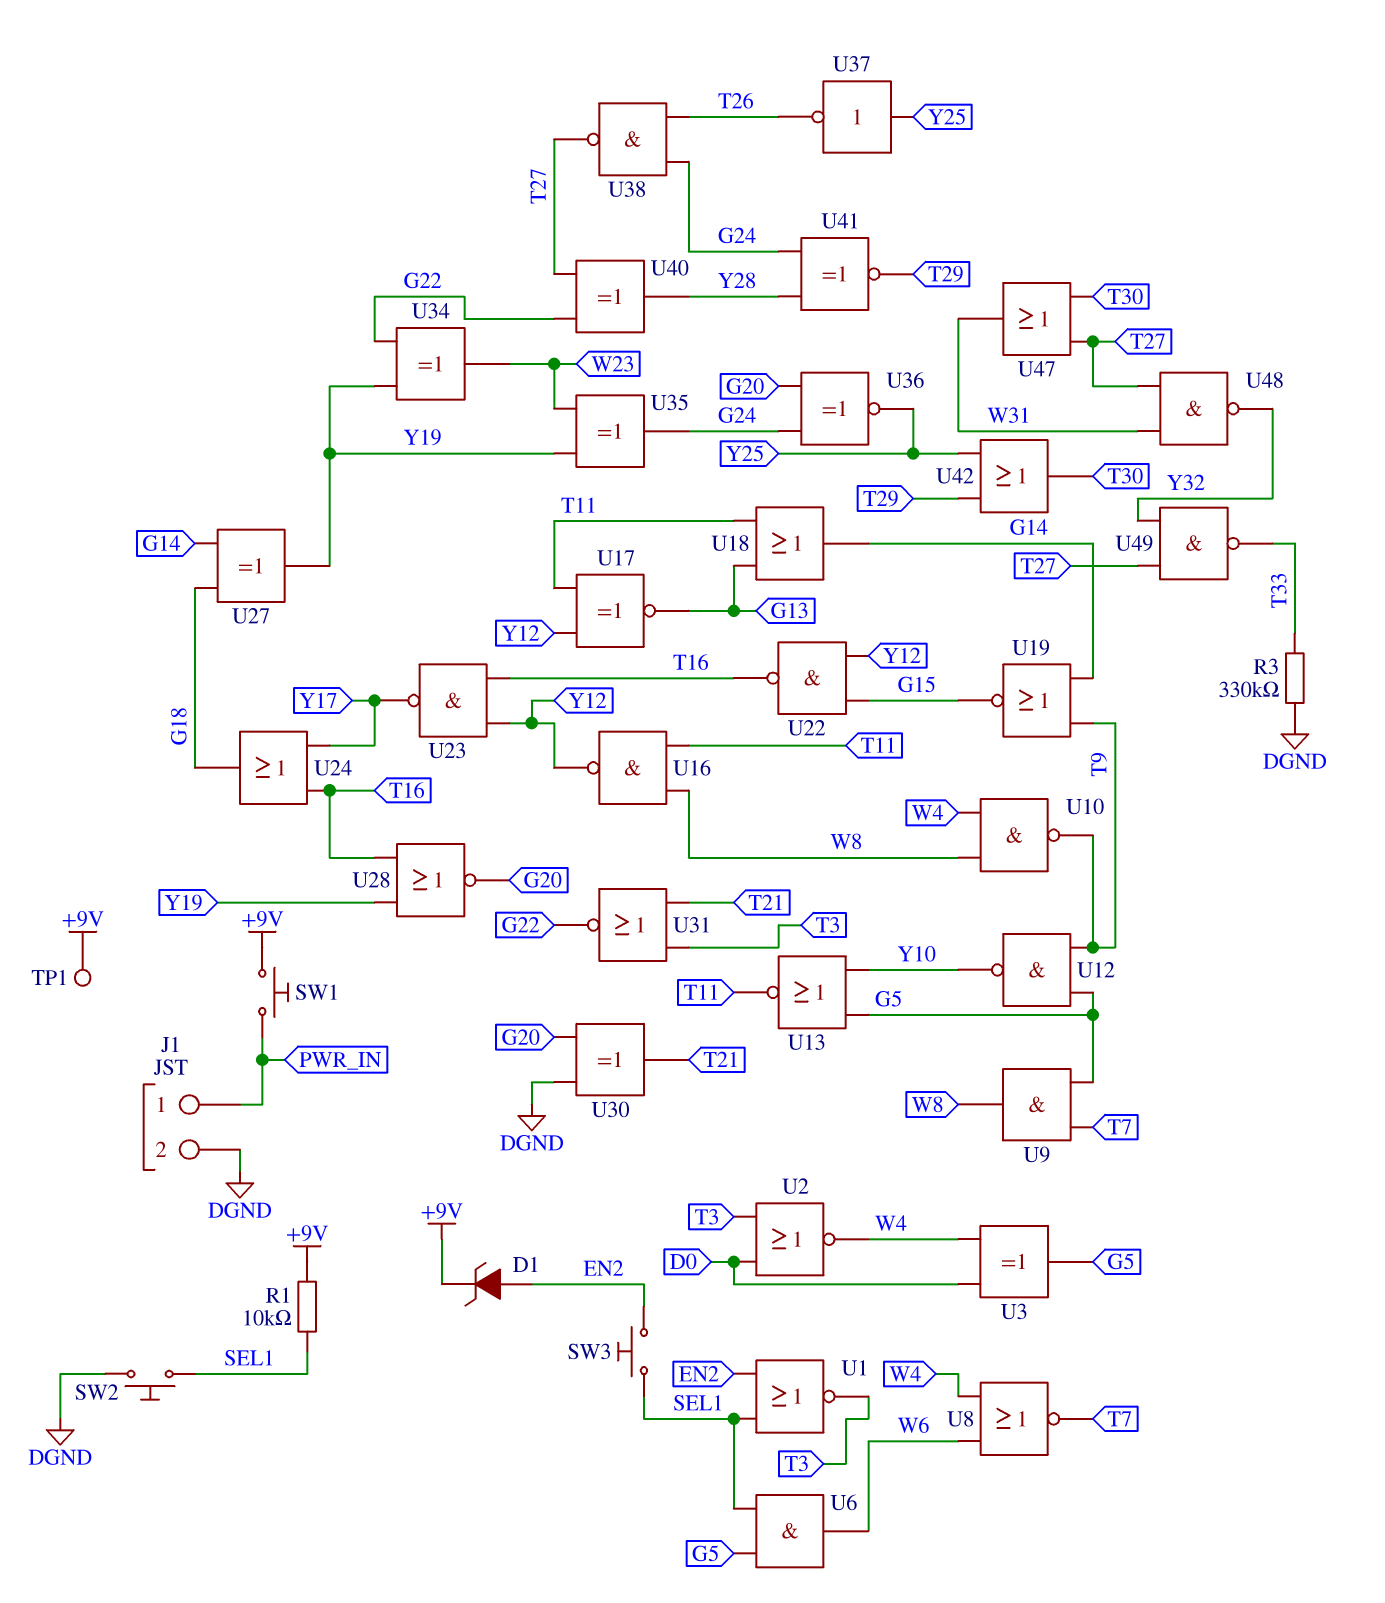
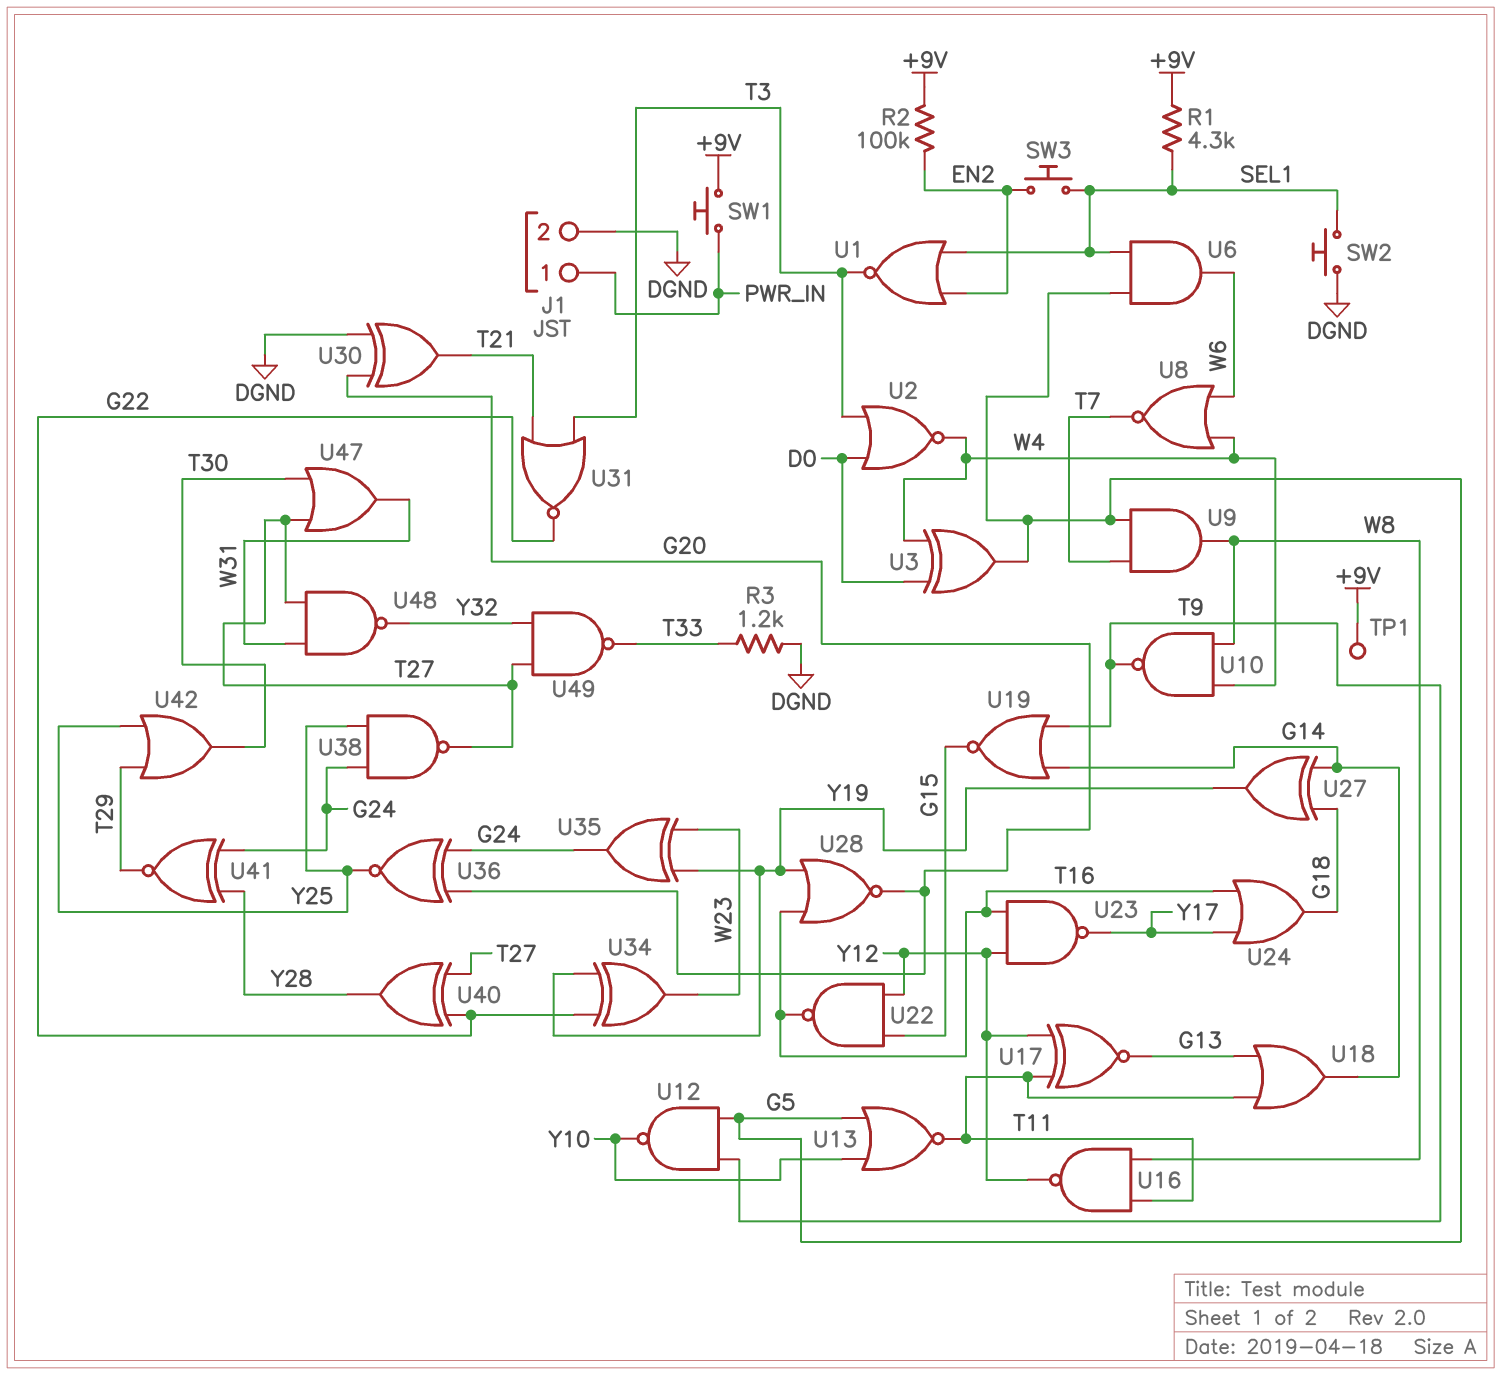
D1: zener (A EN2, K +9V) -> none
R1: 10k (+9V, SEL1) -> 4.3k (+9V, SEL1)
R2: none -> 100k (+9V, EN2)
R3: 330k (DGND, T33) -> 1.2k (DGND, T33)
U37: NOT (in Y25, out T26) -> none
U38: NAND (in G24, in T26, out T27) -> NAND (in G24, in Y25, out T27)

